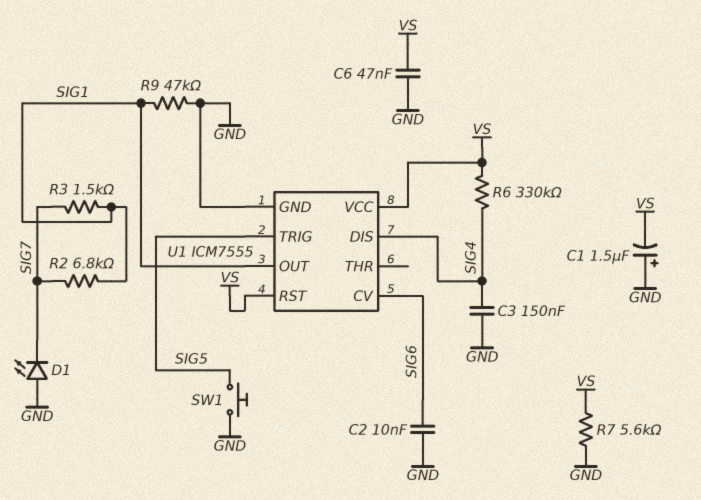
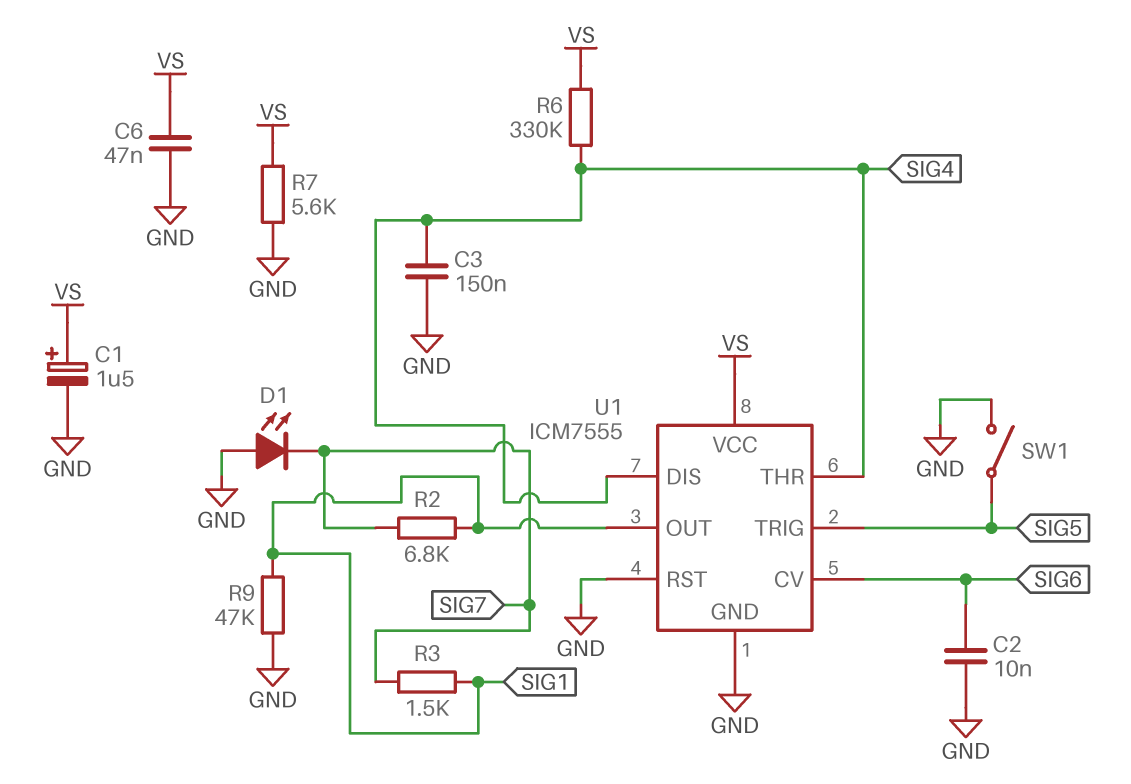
C1: 1.5uF (plus GND, minus VS) -> 1.5uF (plus VS, minus GND)
SW1: button (GND, SIG5) -> switch (GND, SIG5)
U1 pin RST: VS -> GND
U1 pin THR: none -> SIG4

